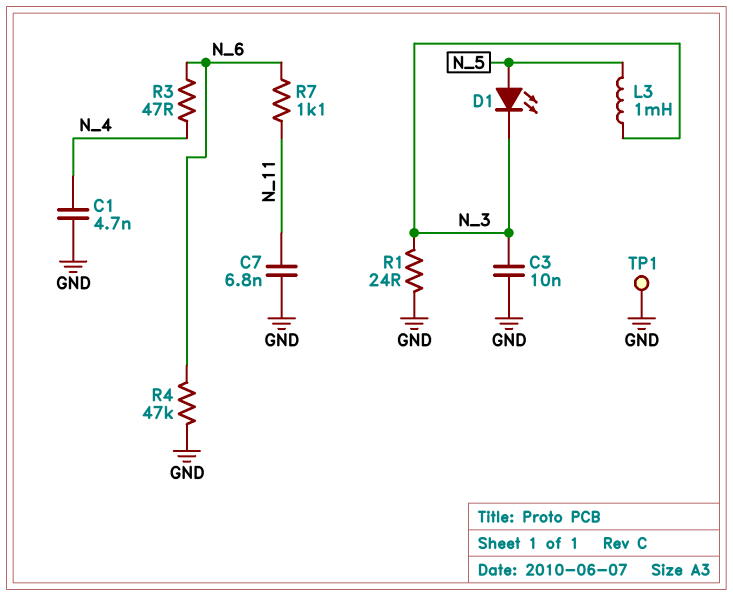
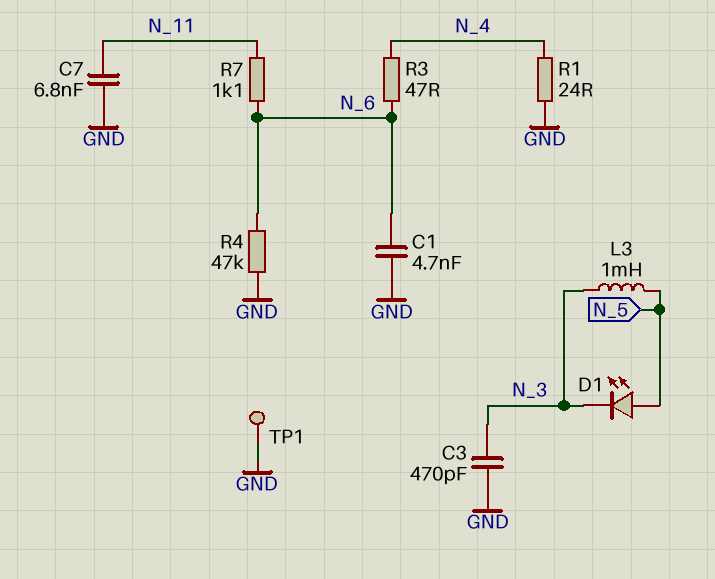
C1: 4.7nF (GND, N_4) -> 4.7nF (GND, N_6)
C3: 10nF (GND, N_3) -> 470pF (GND, N_3)
R1: 24 (GND, N_3) -> 24 (GND, N_4)

